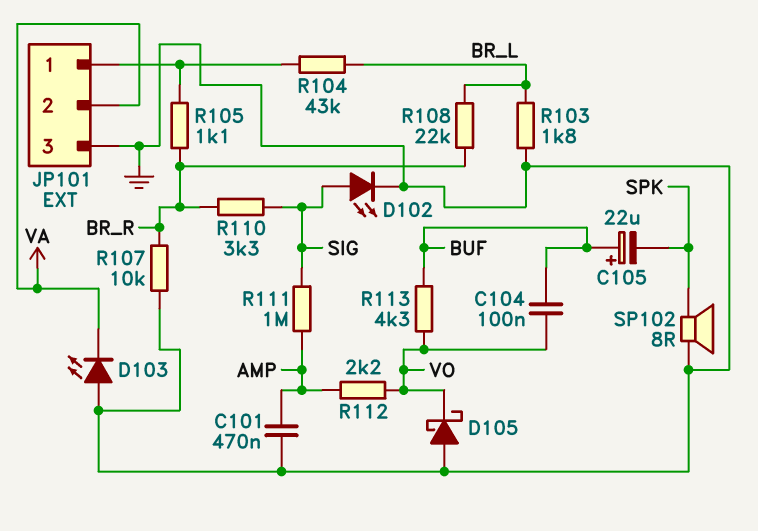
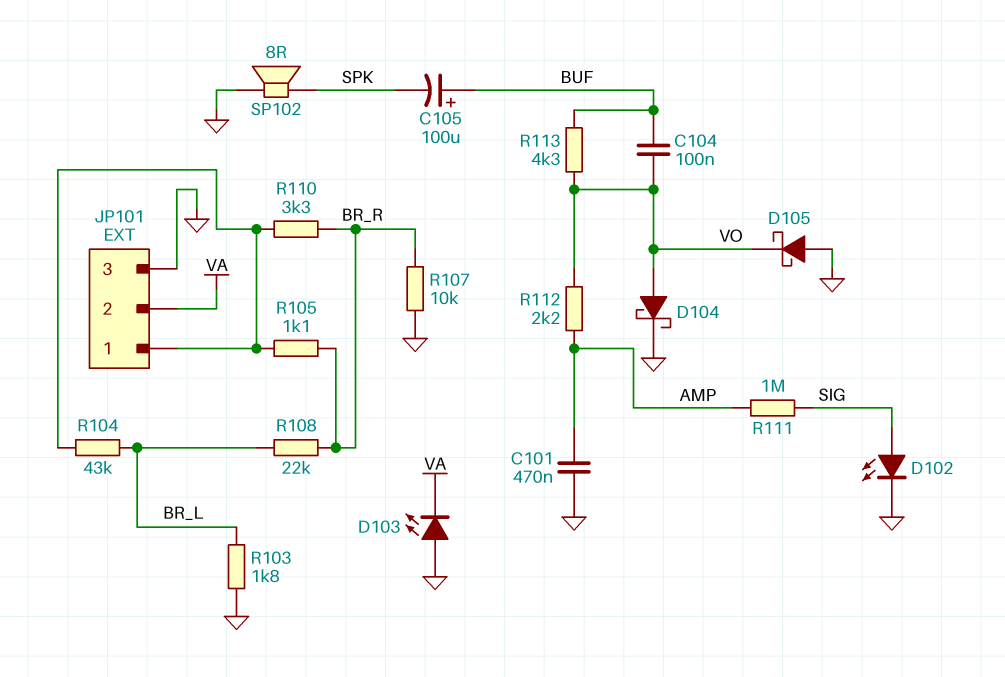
C105: 22uF (plus BUF, minus SPK) -> 100uF (plus BUF, minus SPK)
D104: none -> schottky (A VO, K GND)
R110: 3.3k (BR_R, SIG) -> 3.3k (BR_R, JP101/1)

